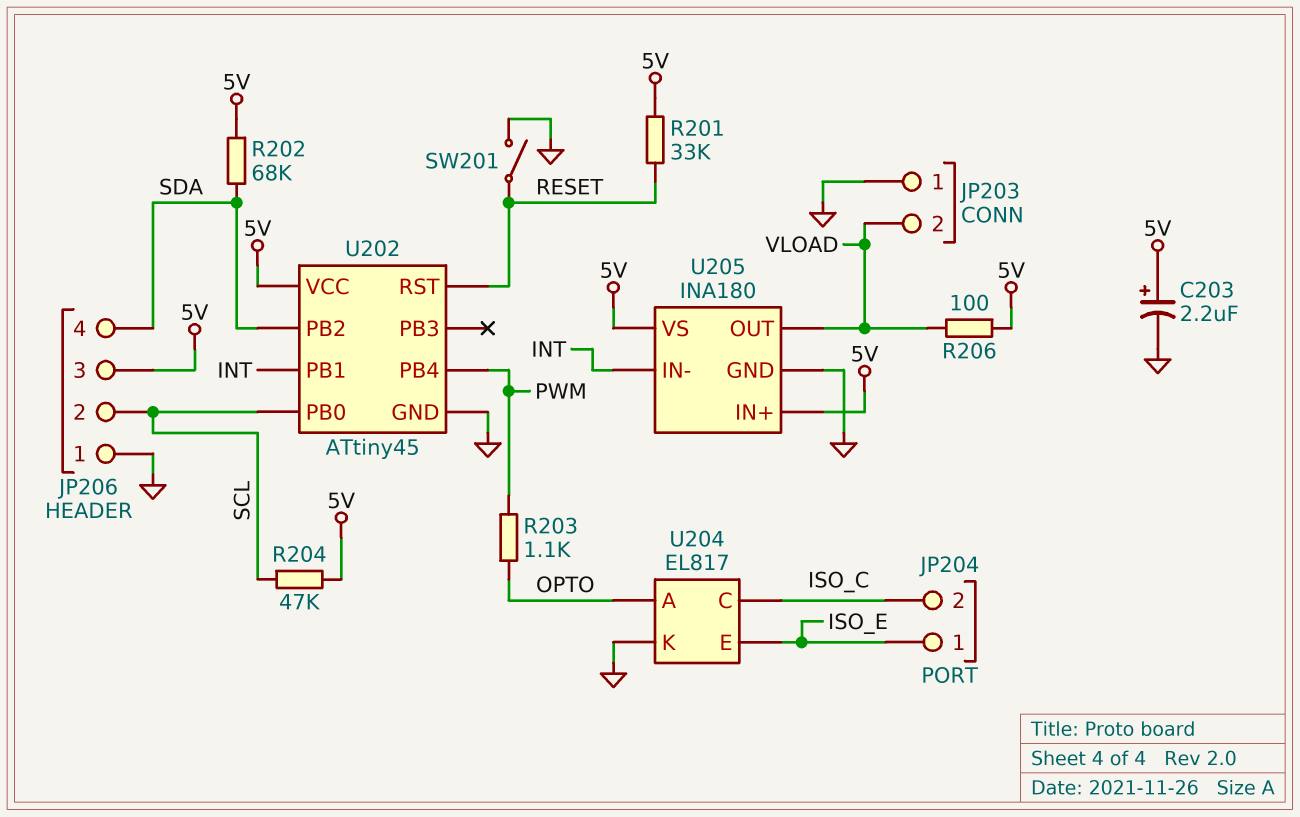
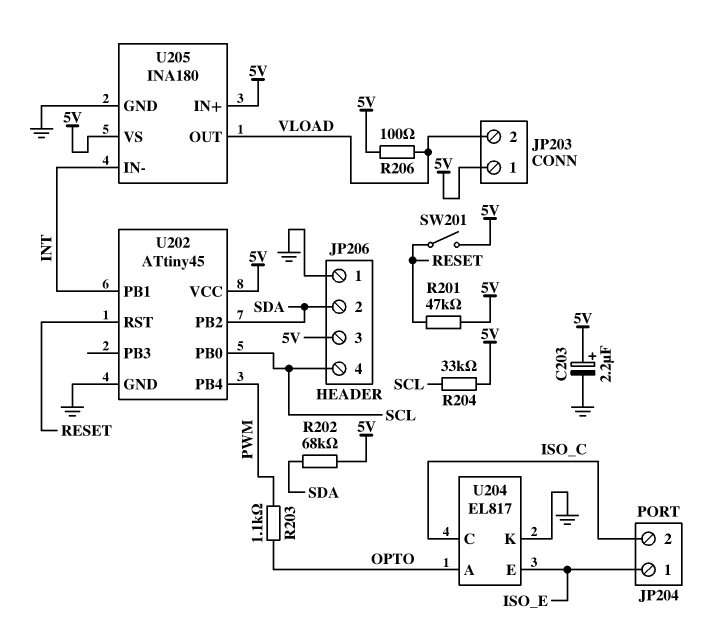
JP203 pin 1: GND -> 5V
JP206 pin 2: SCL -> SDA
JP206 pin 4: SDA -> SCL
R201: 33k (5V, RESET) -> 47k (5V, RESET)
R204: 47k (5V, SCL) -> 33k (5V, SCL)
SW201: switch (GND, RESET) -> switch (5V, RESET)

